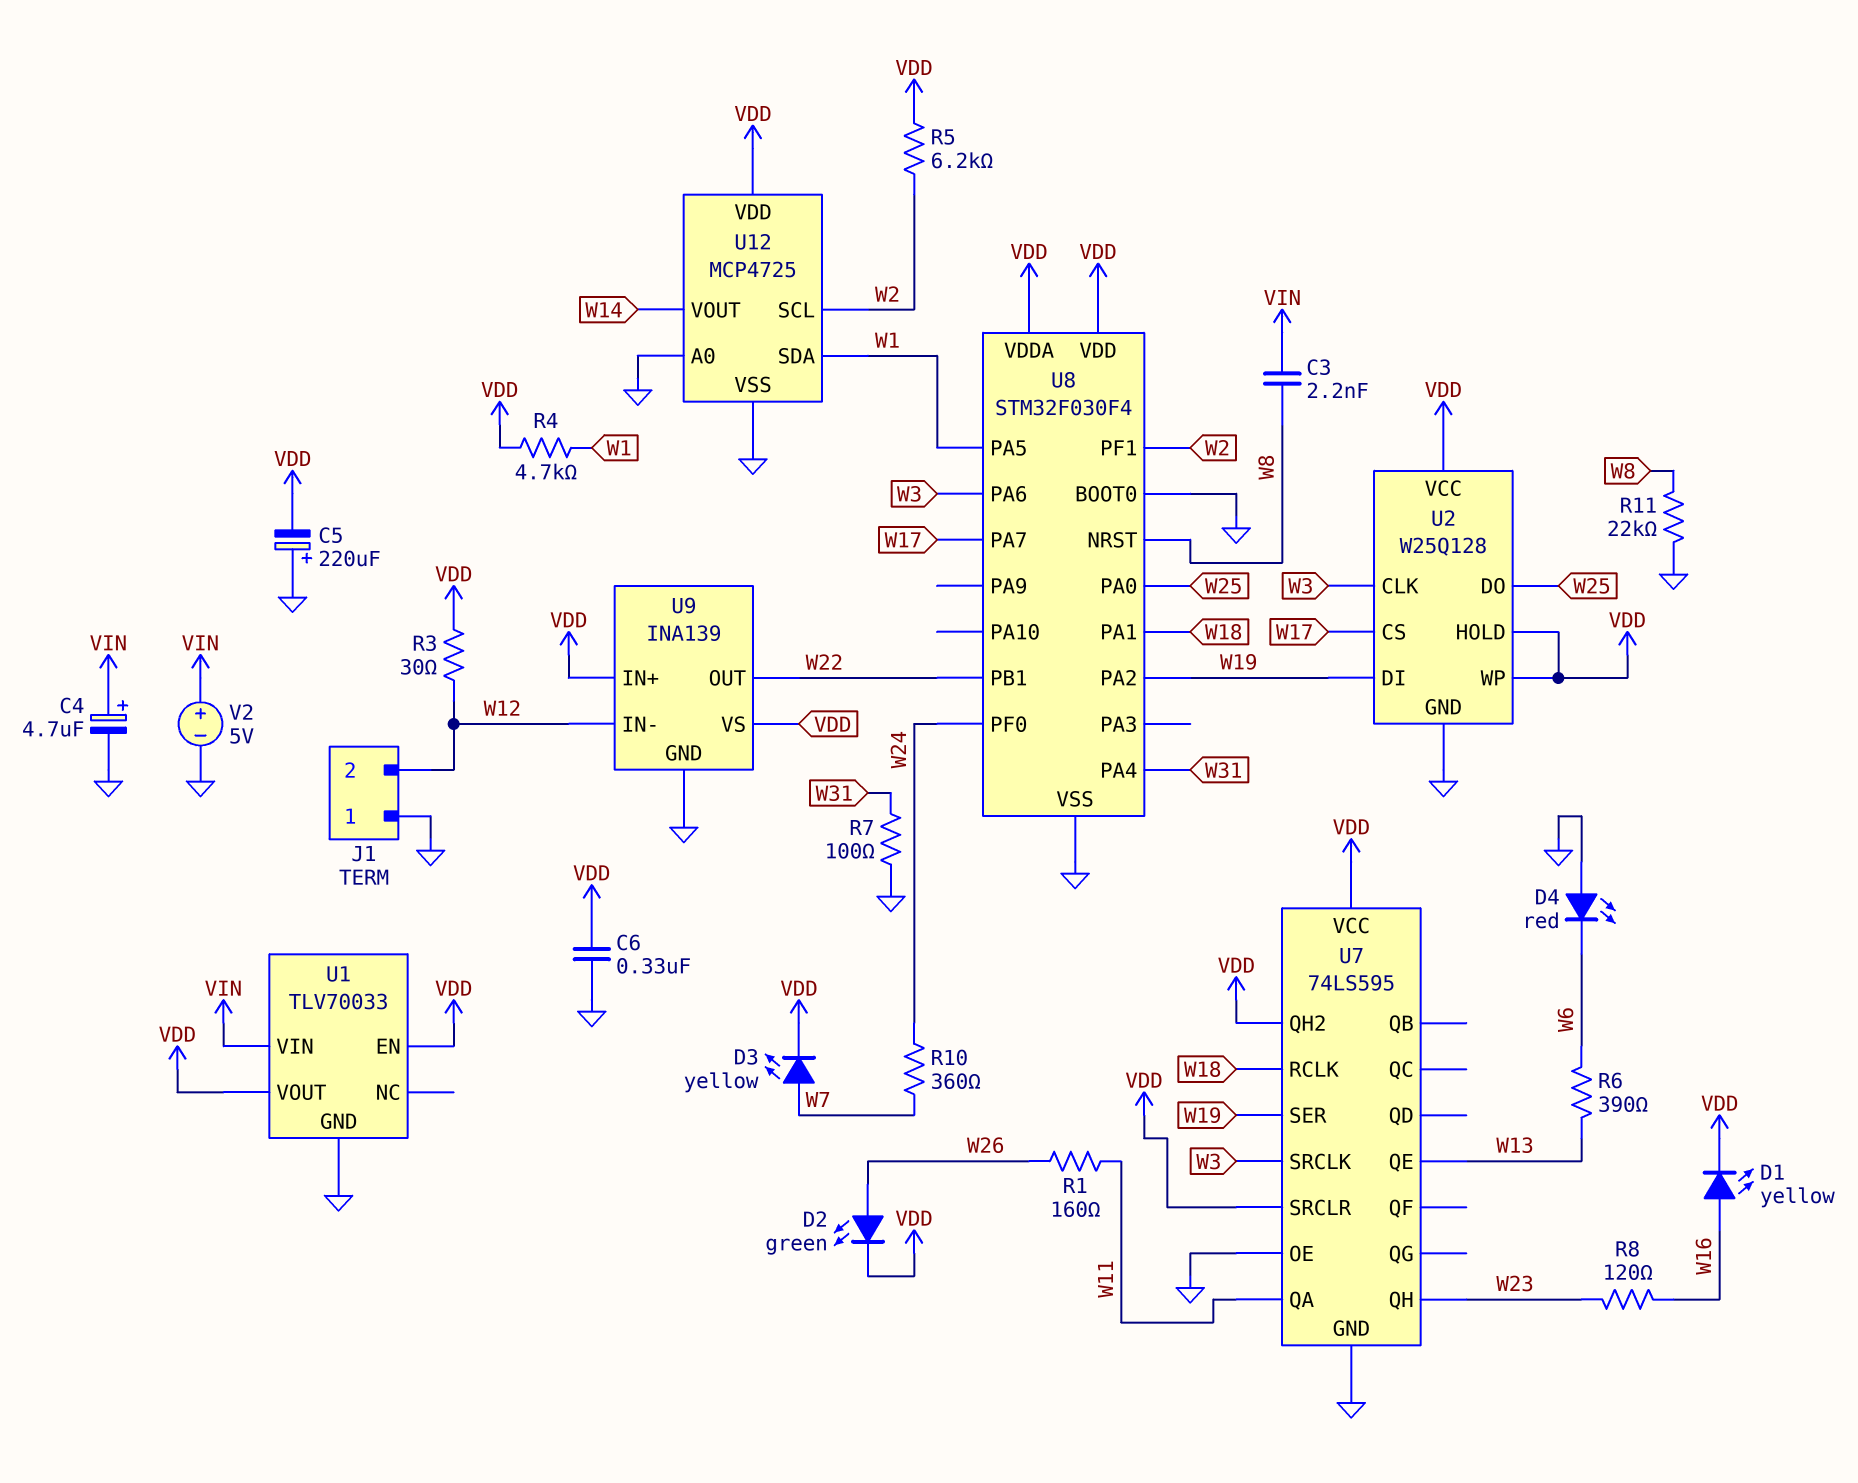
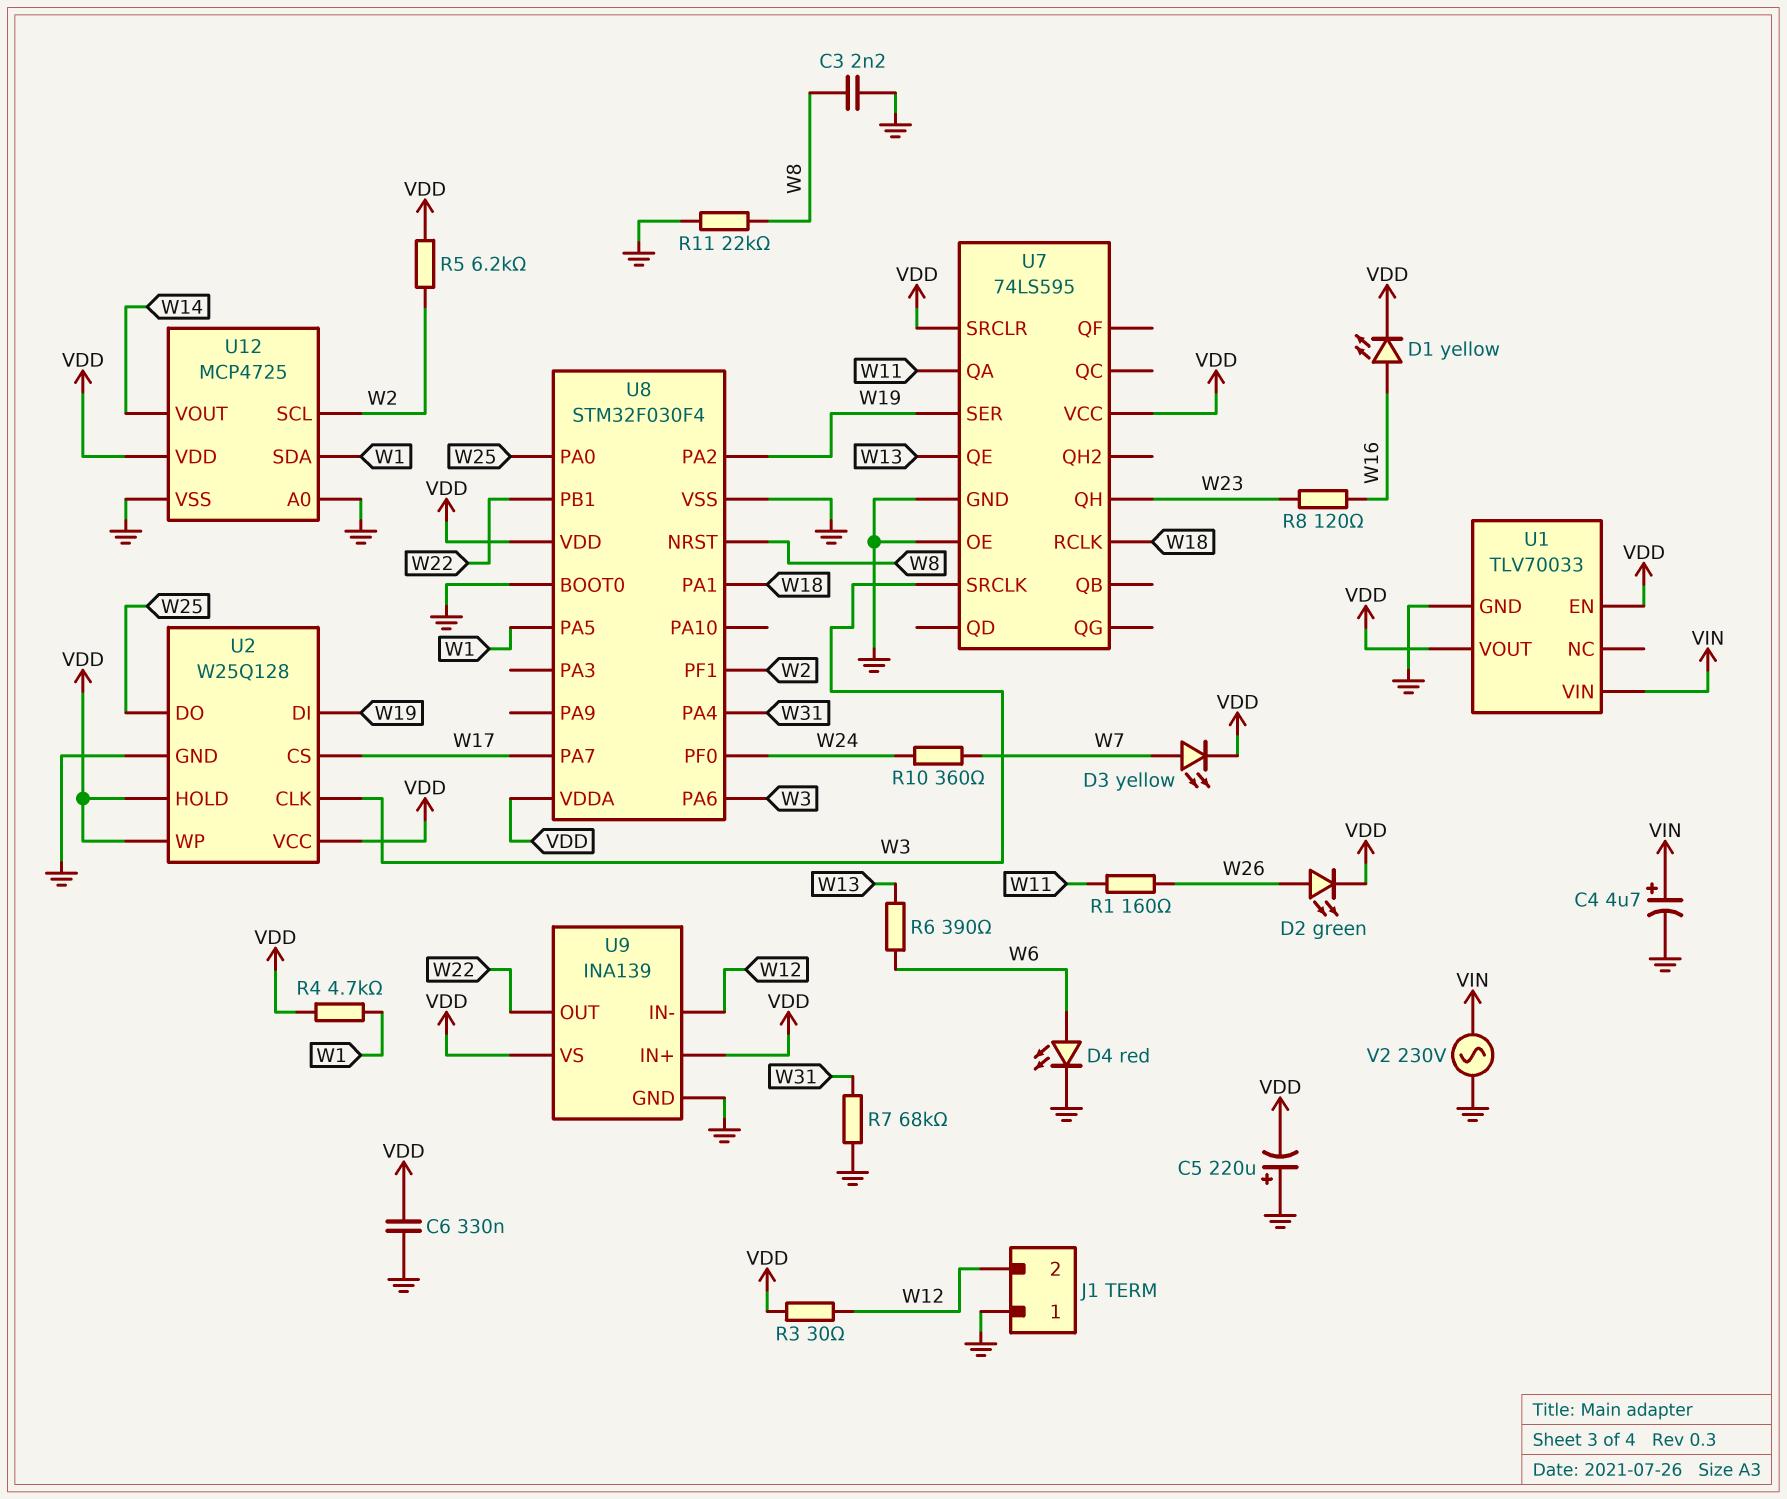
C3: 2.2nF (VIN, W8) -> 2.2nF (GND, W8)
D4: LED red (A GND, K W6) -> LED red (A W6, K GND)
R7: 100 (GND, W31) -> 68k (GND, W31)
U7 pin QH2: VDD -> none
V2: 5V (plus VIN, minus GND) -> AC 230V (GND, VIN)

